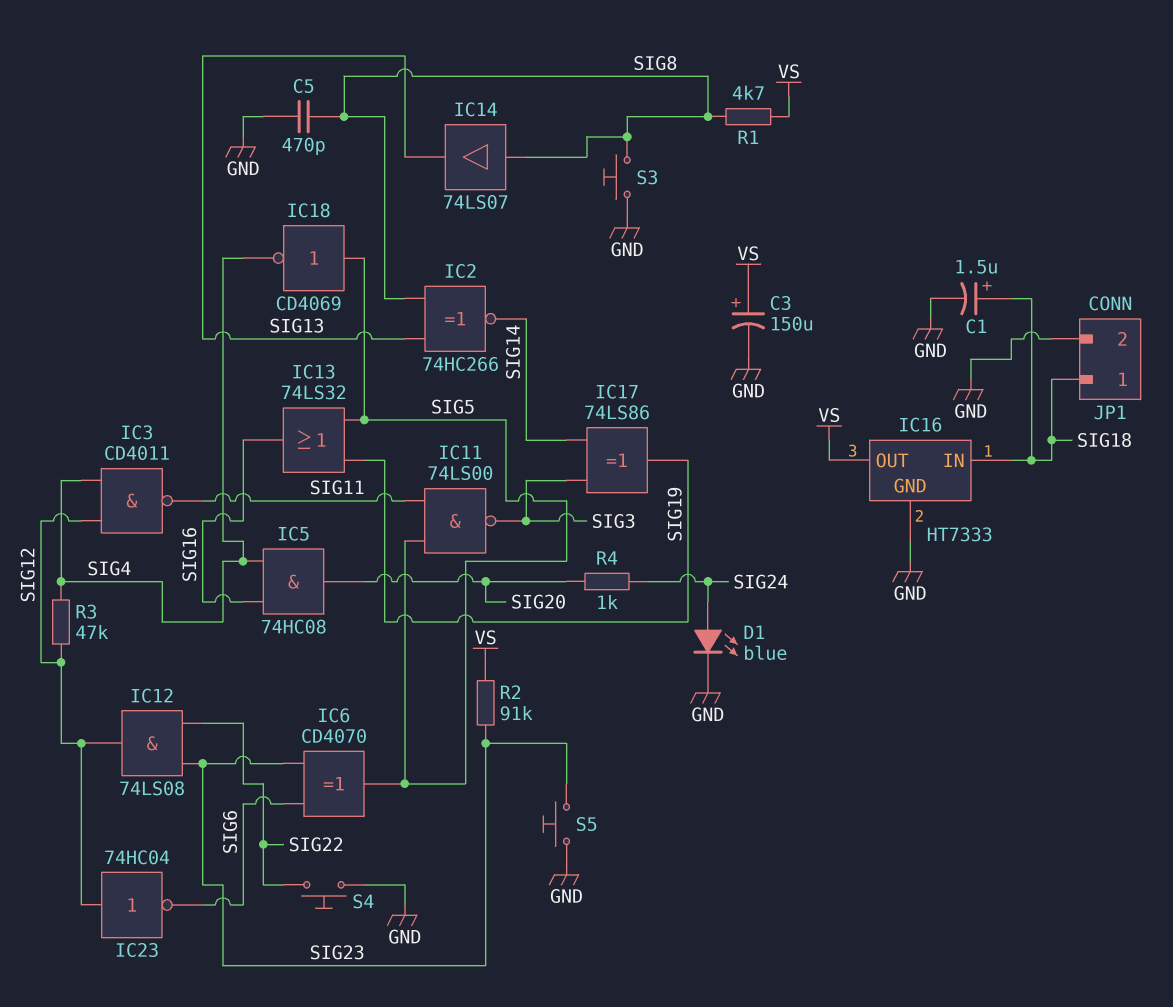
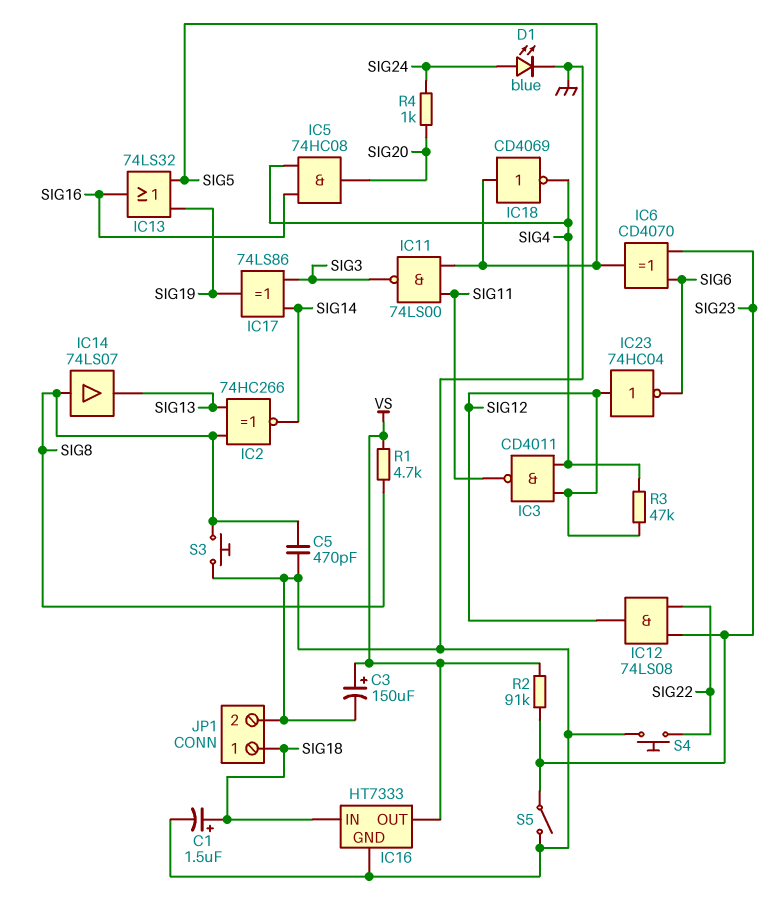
S5: button (GND, SIG23) -> switch (GND, SIG23)

